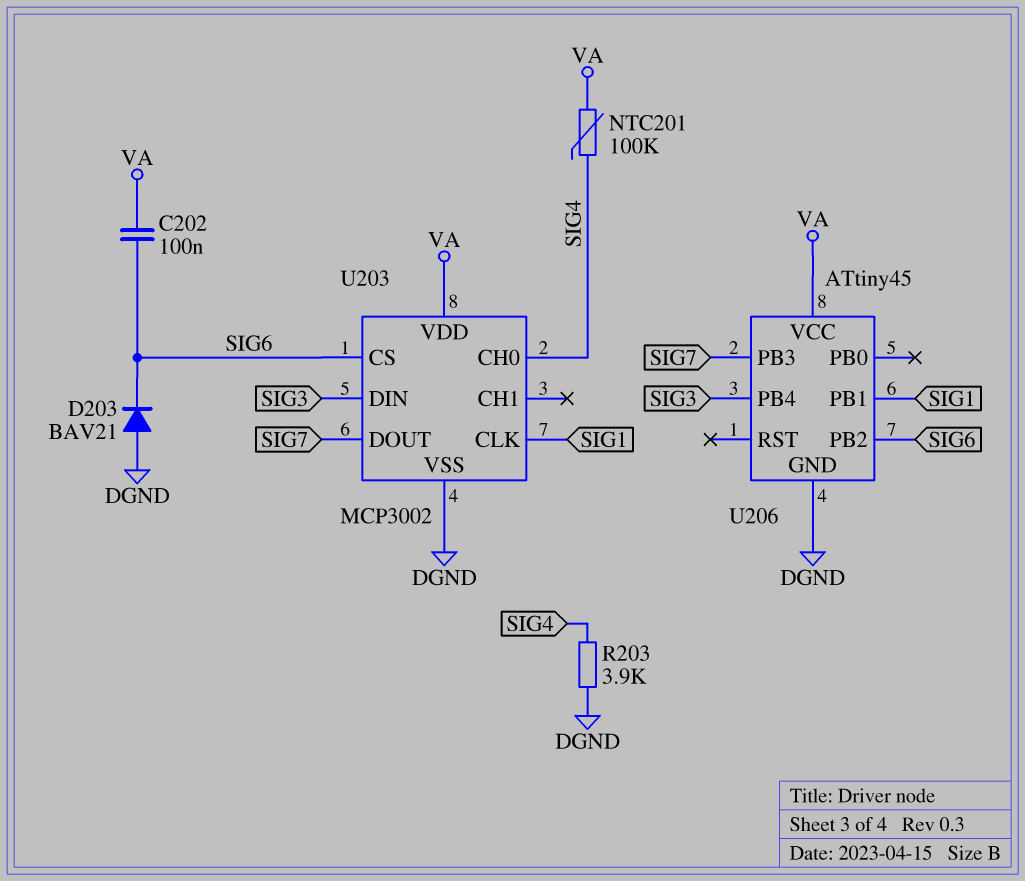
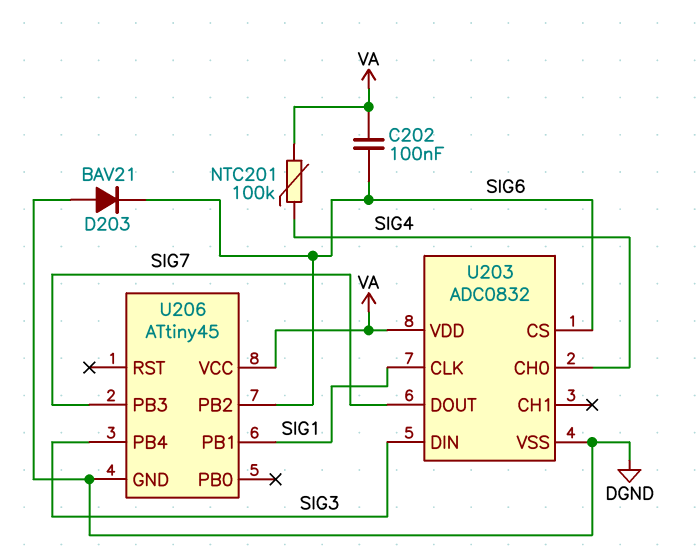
R203: 3.9k (DGND, SIG4) -> none
U203: MCP3002 -> ADC0832

